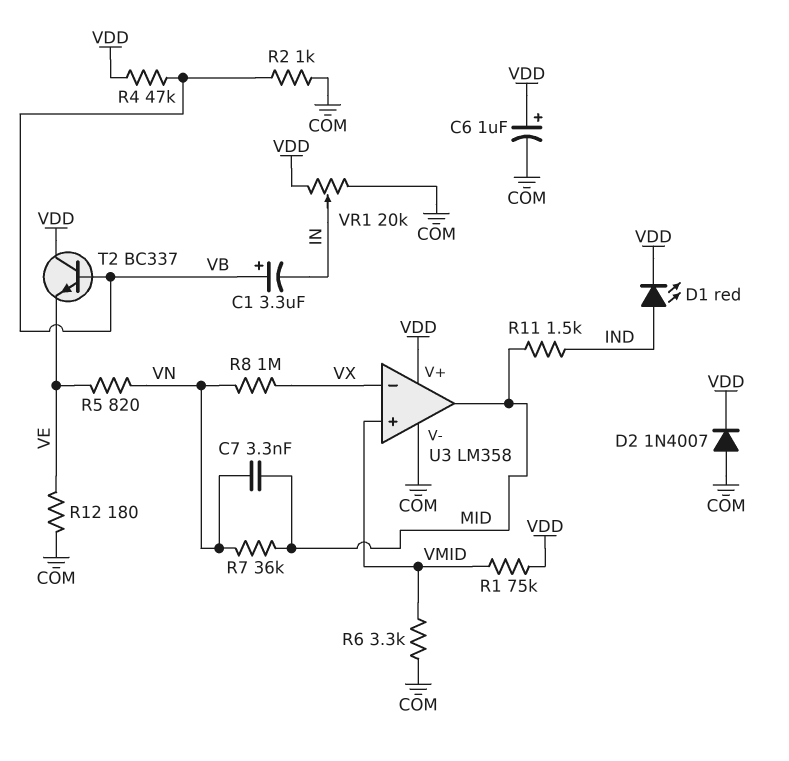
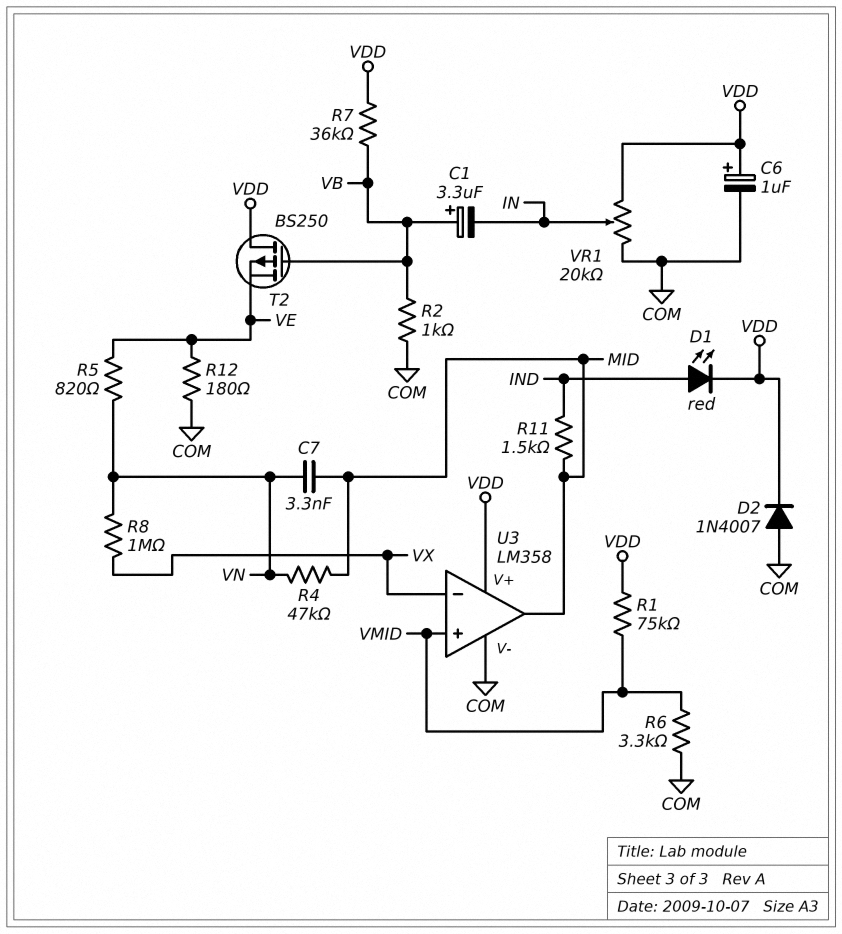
R4: 47k (VB, VDD) -> 47k (MID, VN)
R7: 36k (MID, VN) -> 36k (VB, VDD)
T2: NPN BC337 (B VB, C VDD, E VE) -> PMOS BS250 (G VB, D VDD, S VE)

